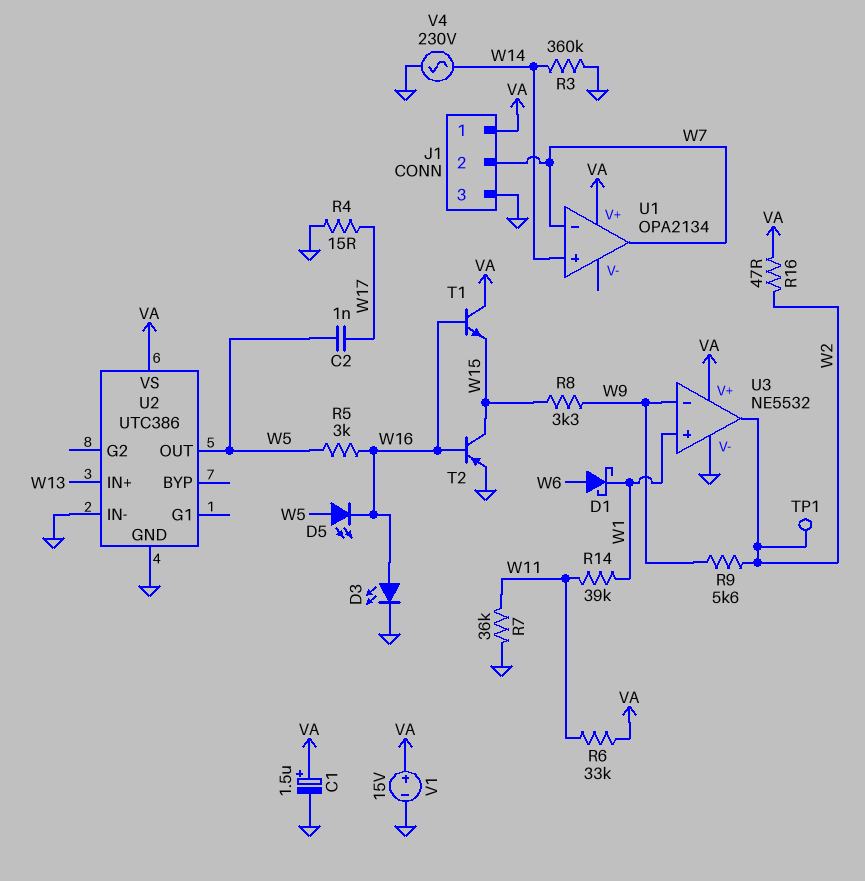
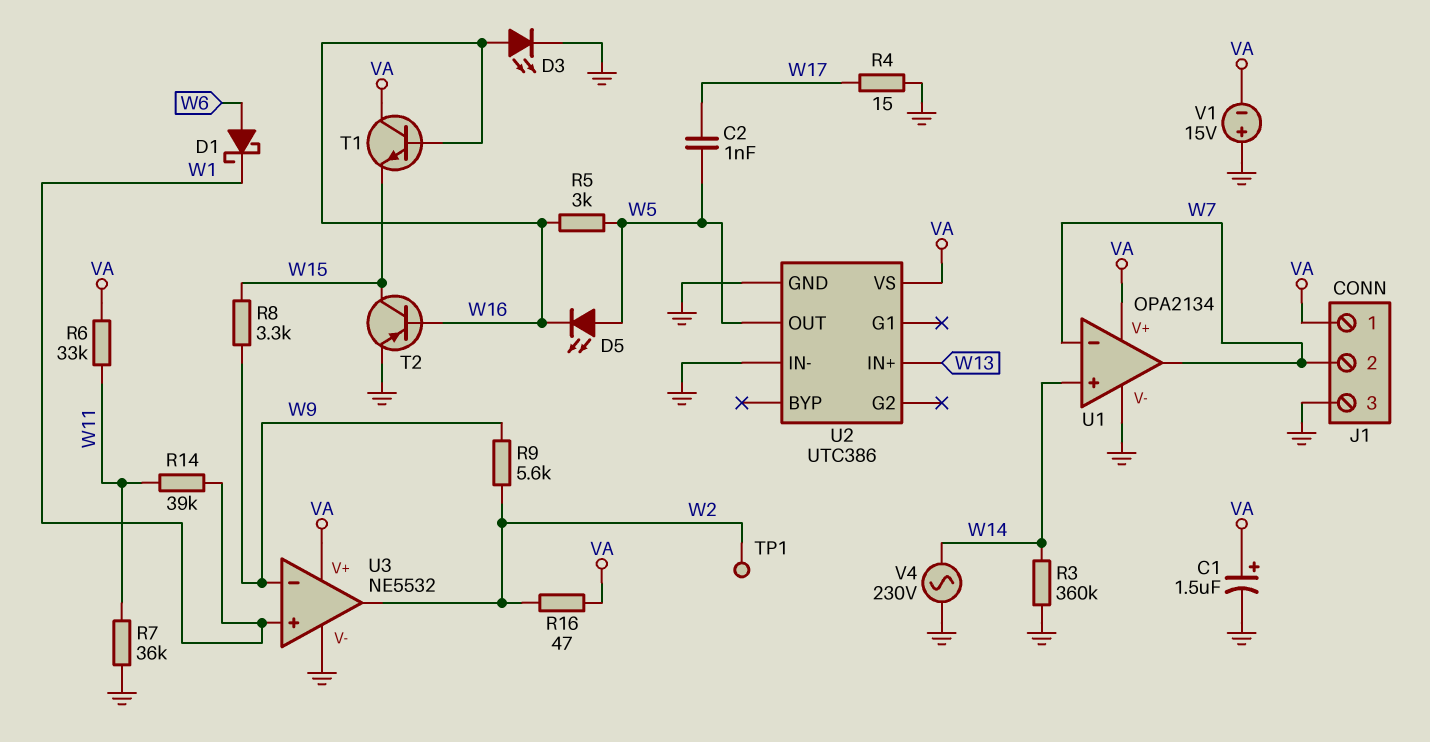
U1 pin V-: none -> GND
V1: 15V (plus VA, minus GND) -> 15V (plus GND, minus VA)

